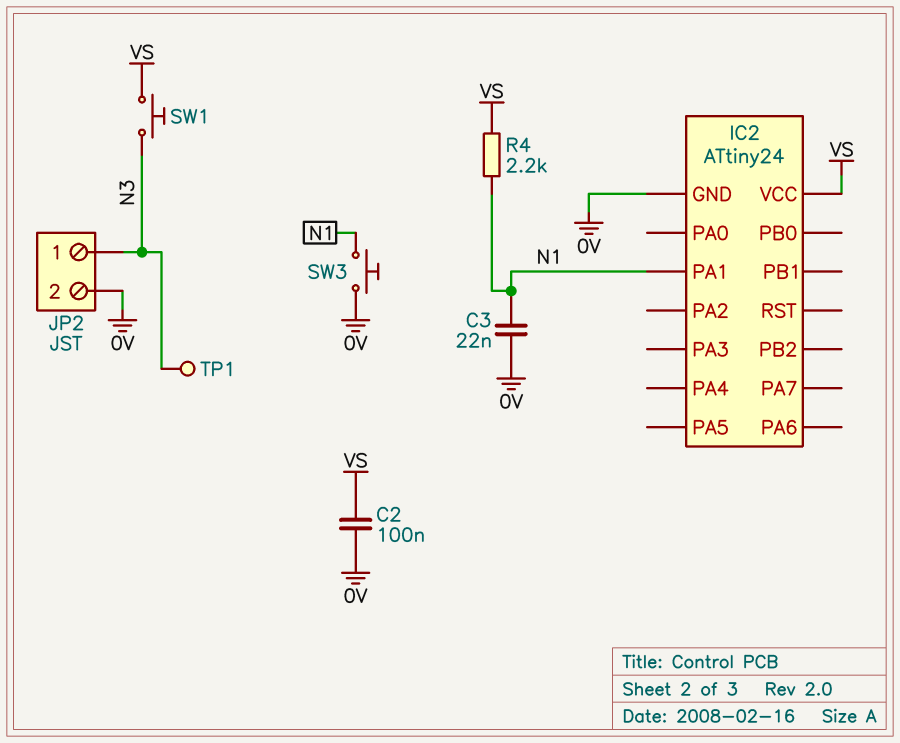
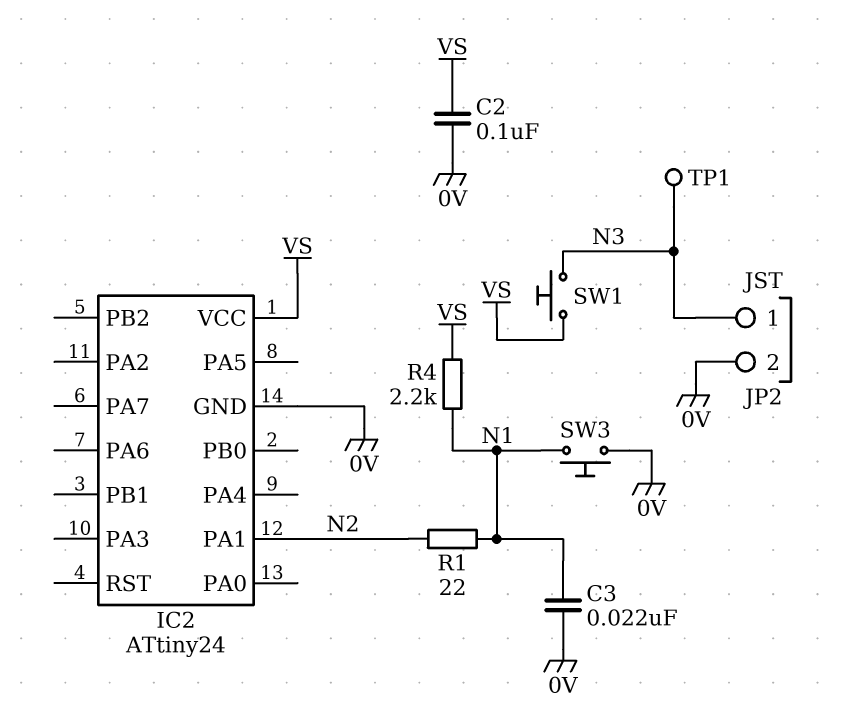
IC2 pin PA1: N1 -> N2
R1: none -> 22 (N1, N2)

